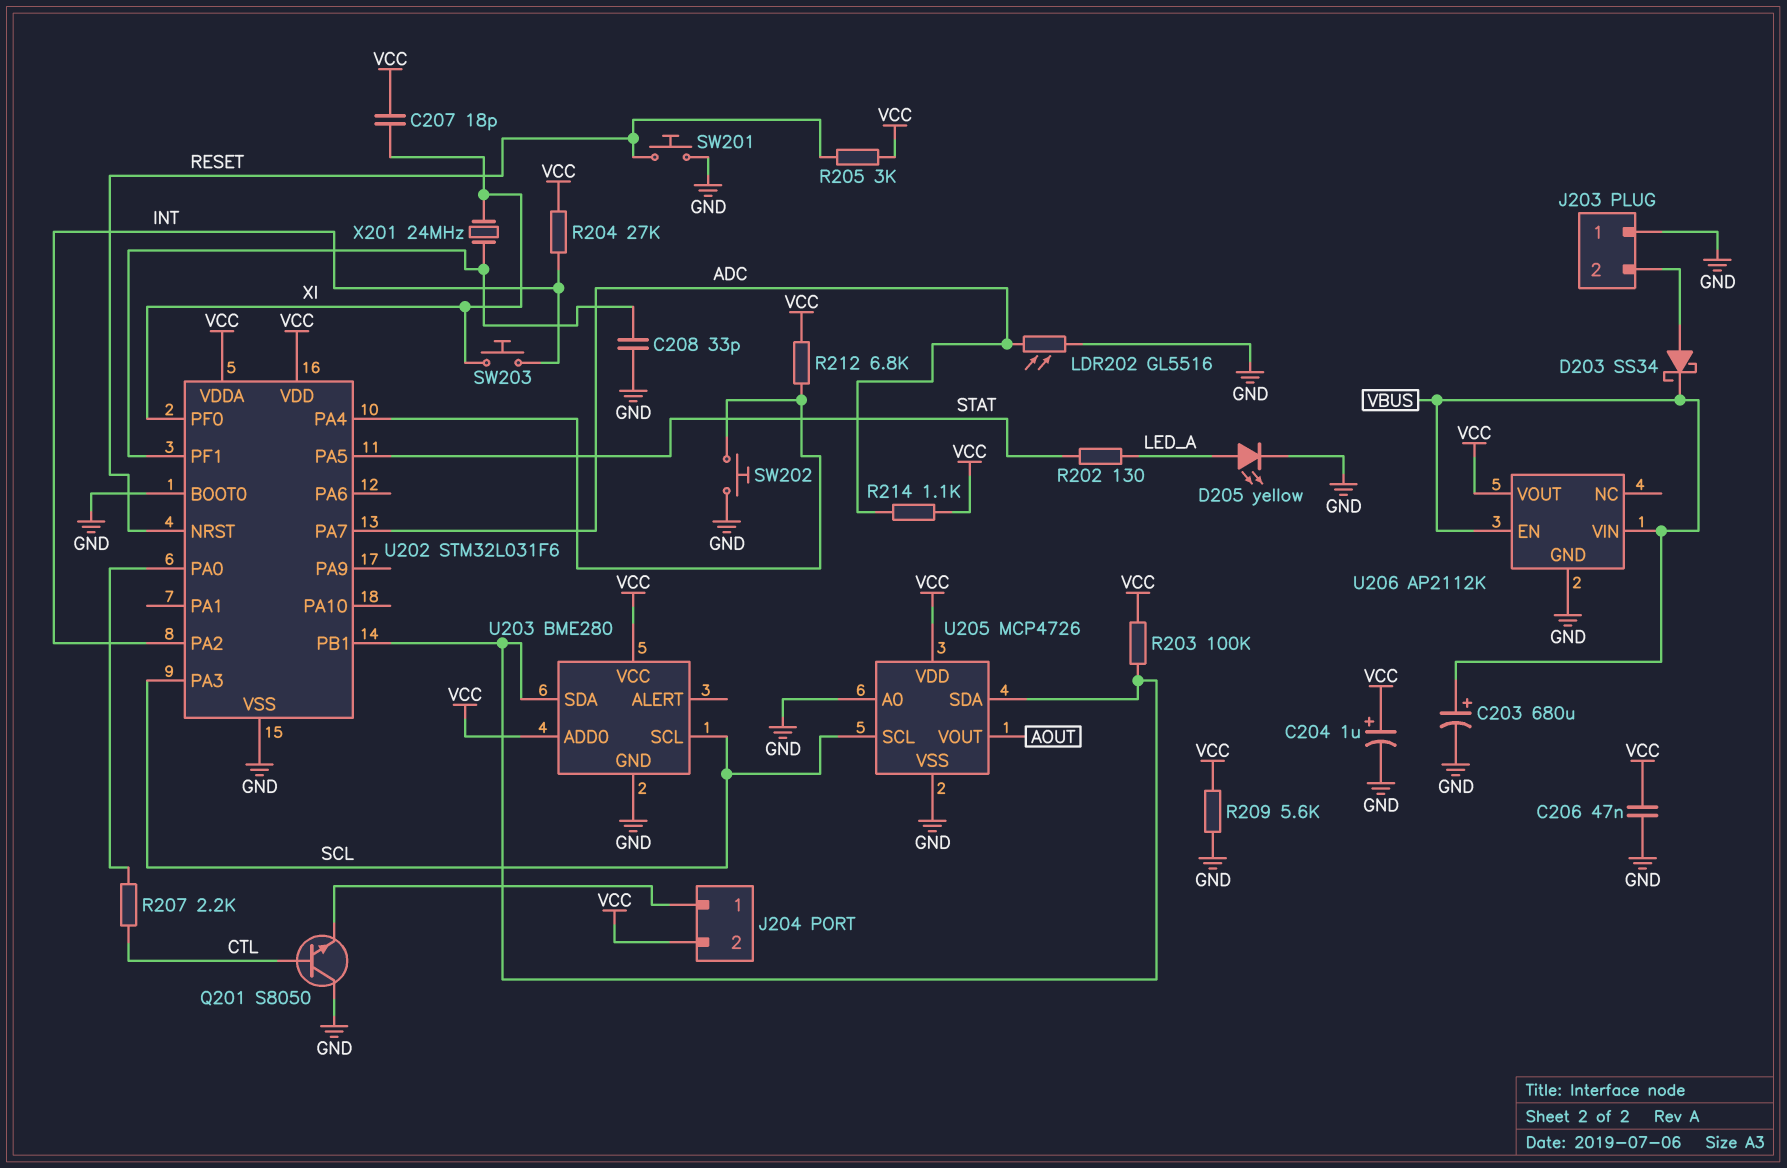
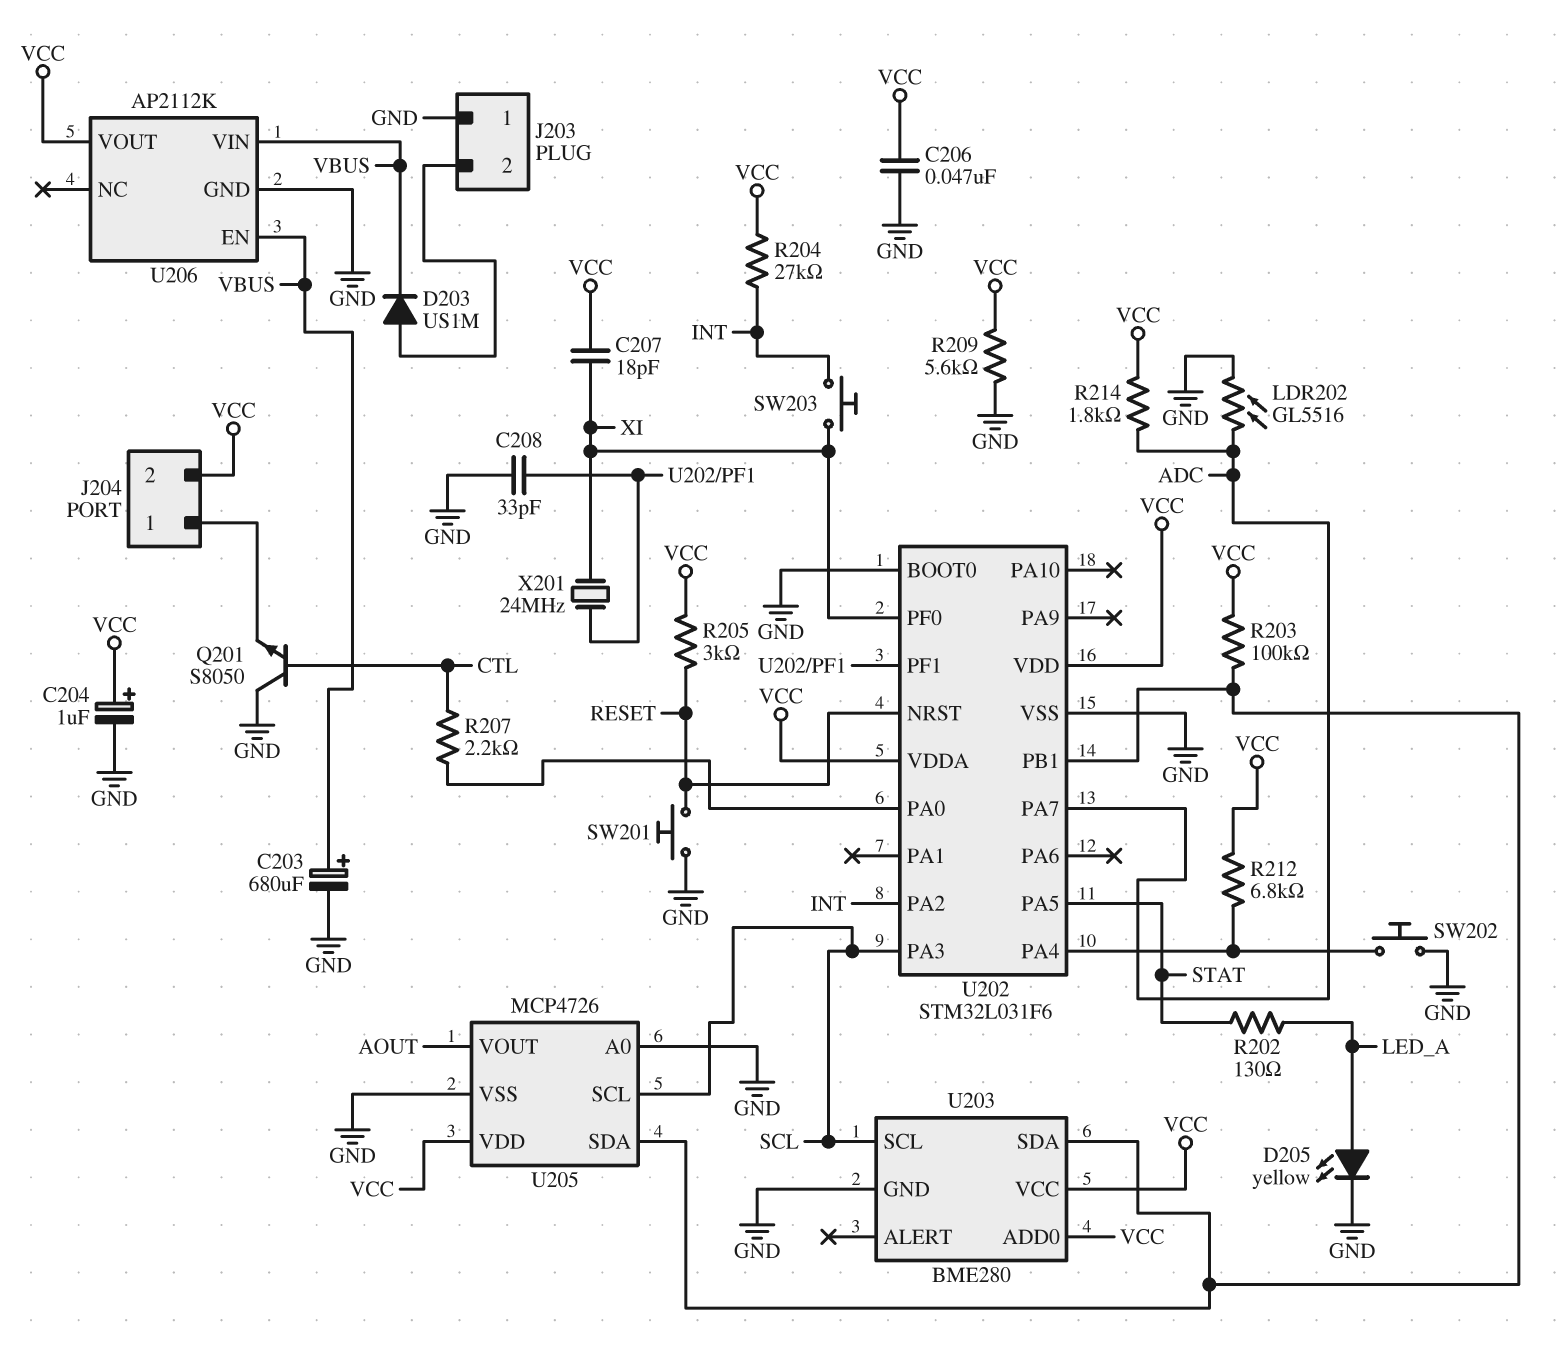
D203: schottky SS34 (A J203/2, K VBUS) -> diode US1M (A J203/2, K VBUS)
R214: 1.1k (ADC, VCC) -> 1.8k (ADC, VCC)

